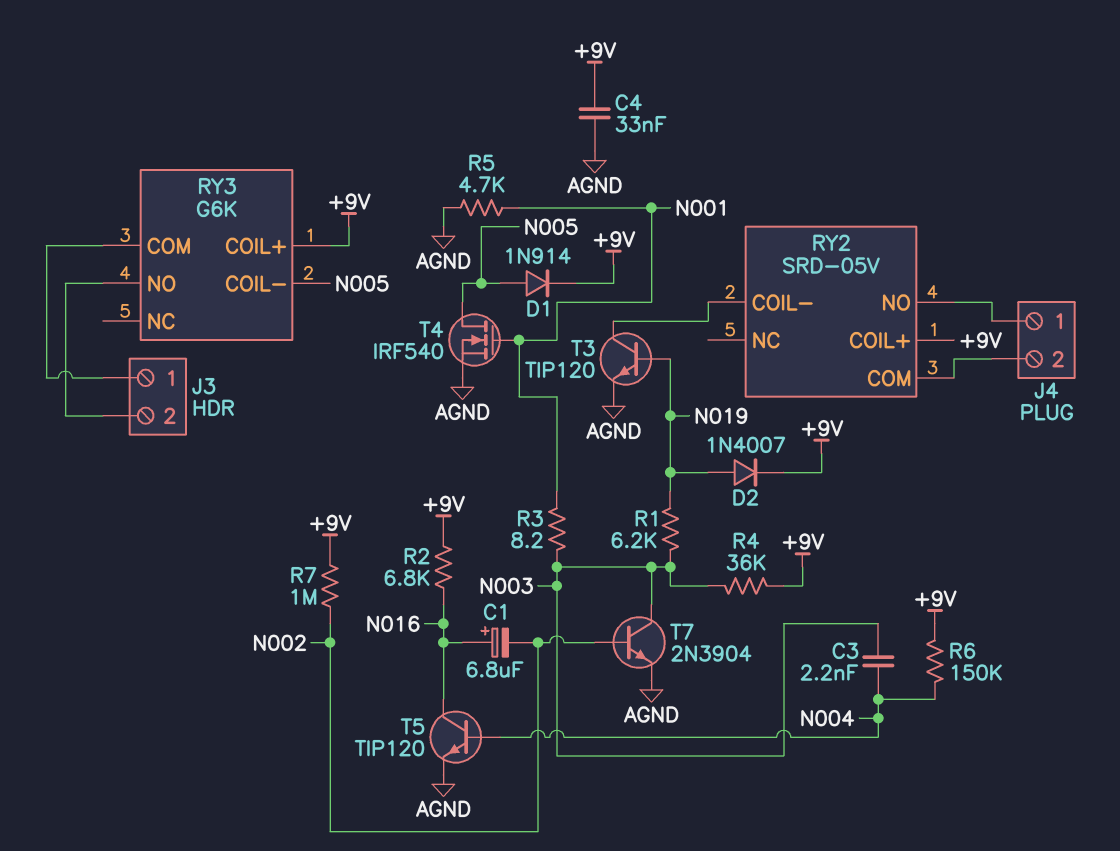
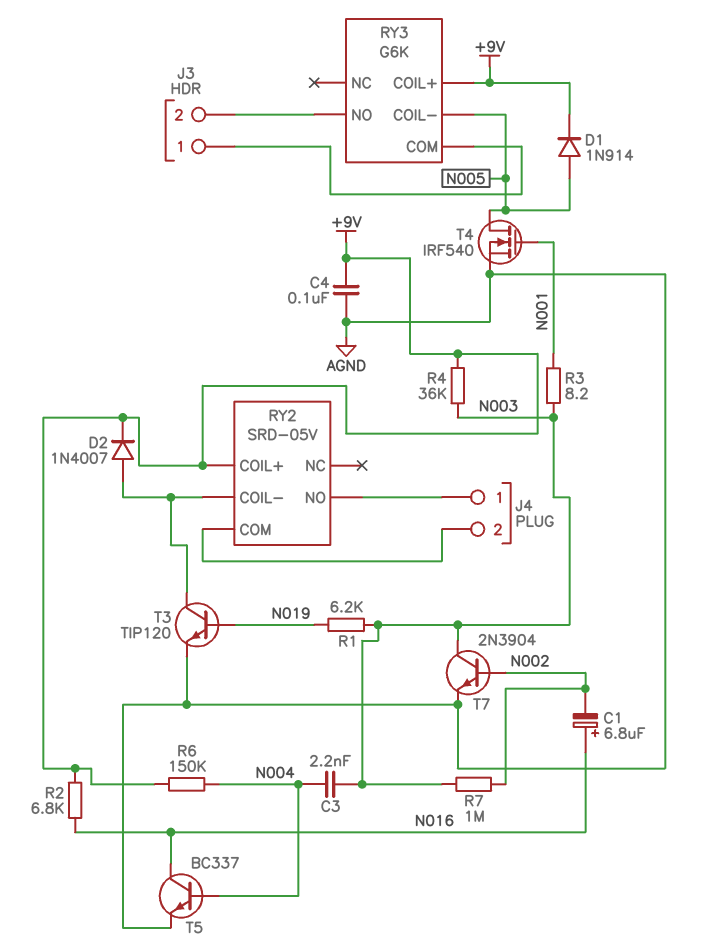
C4: 33nF (+9V, AGND) -> 100nF (+9V, AGND)
D2: diode 1N4007 (A N019, K +9V) -> diode 1N4007 (A RY2/COIL-, K +9V)
R5: 4.7k (AGND, N001) -> none
R7: 1M (+9V, N002) -> 1M (N002, N003)
T5: NPN TIP120 (B N004, C N016, E AGND) -> NPN BC337 (B N004, C N016, E AGND)

